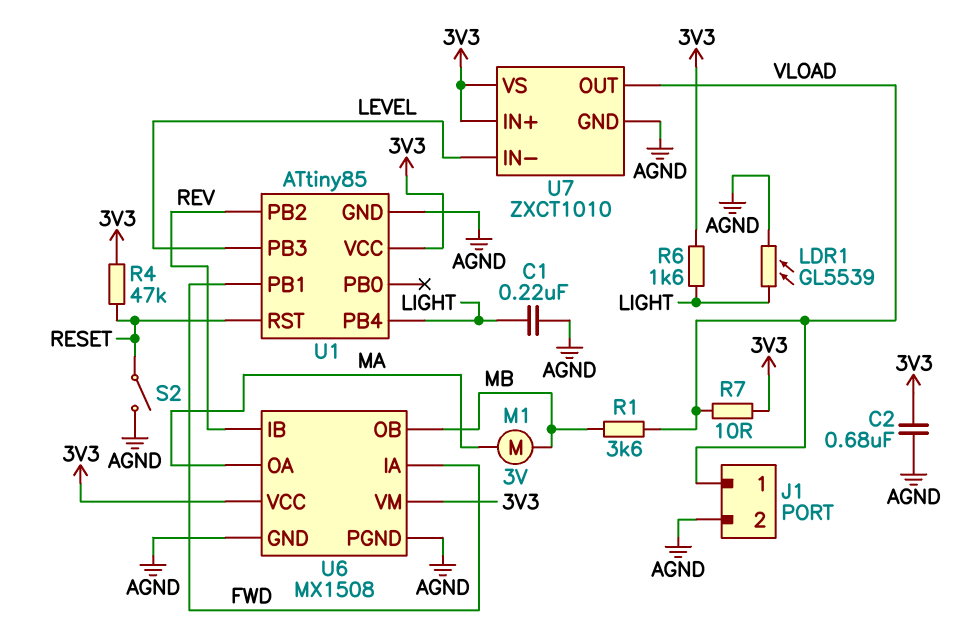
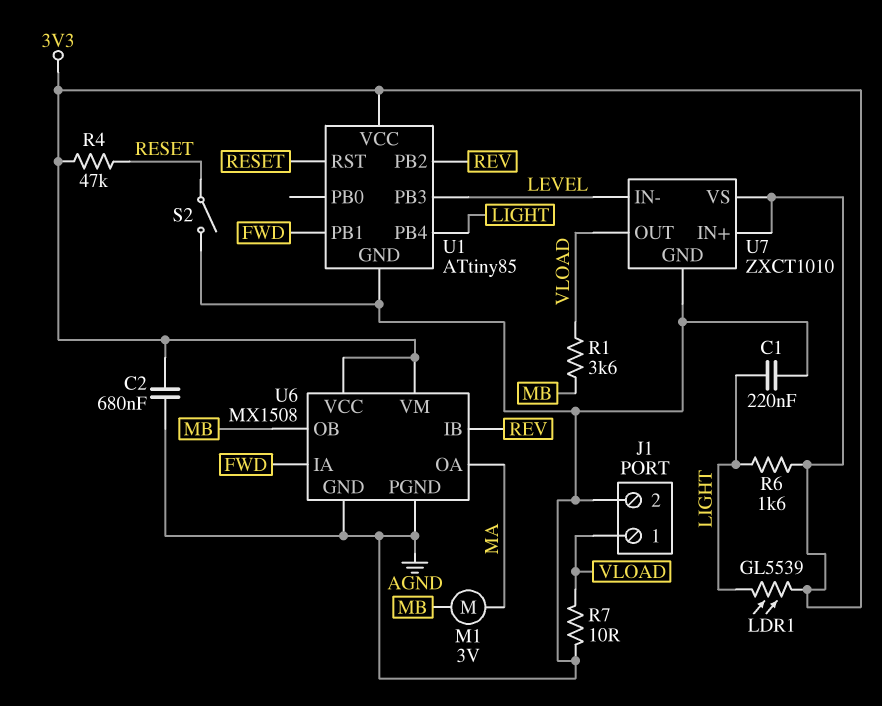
LDR1: GL5539 (AGND, LIGHT) -> GL5539 (3V3, LIGHT)
R7: 10 (3V3, VLOAD) -> 10 (AGND, VLOAD)

